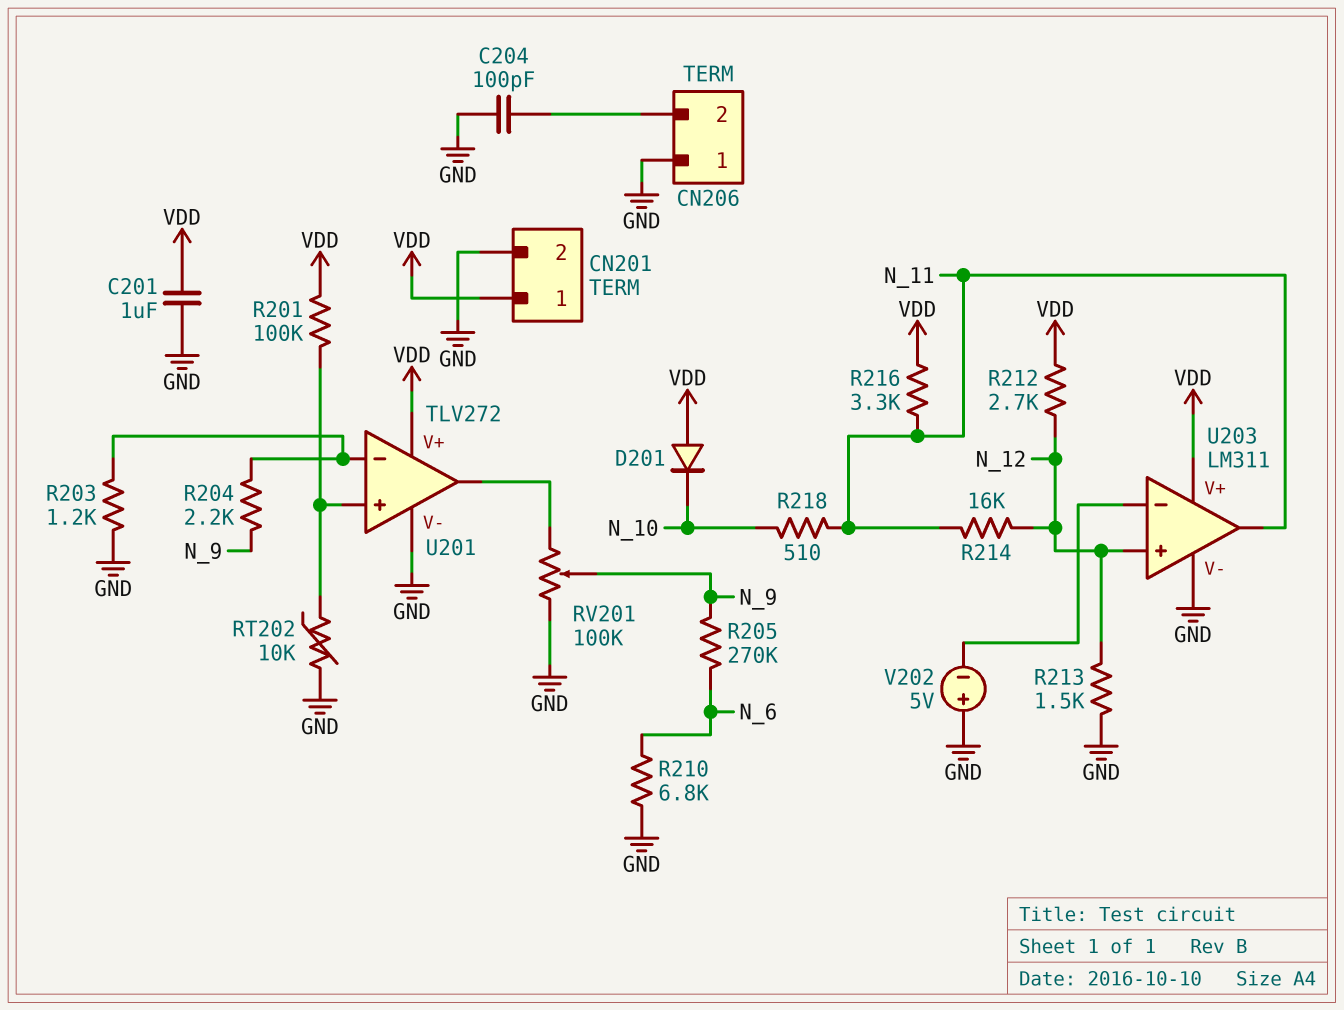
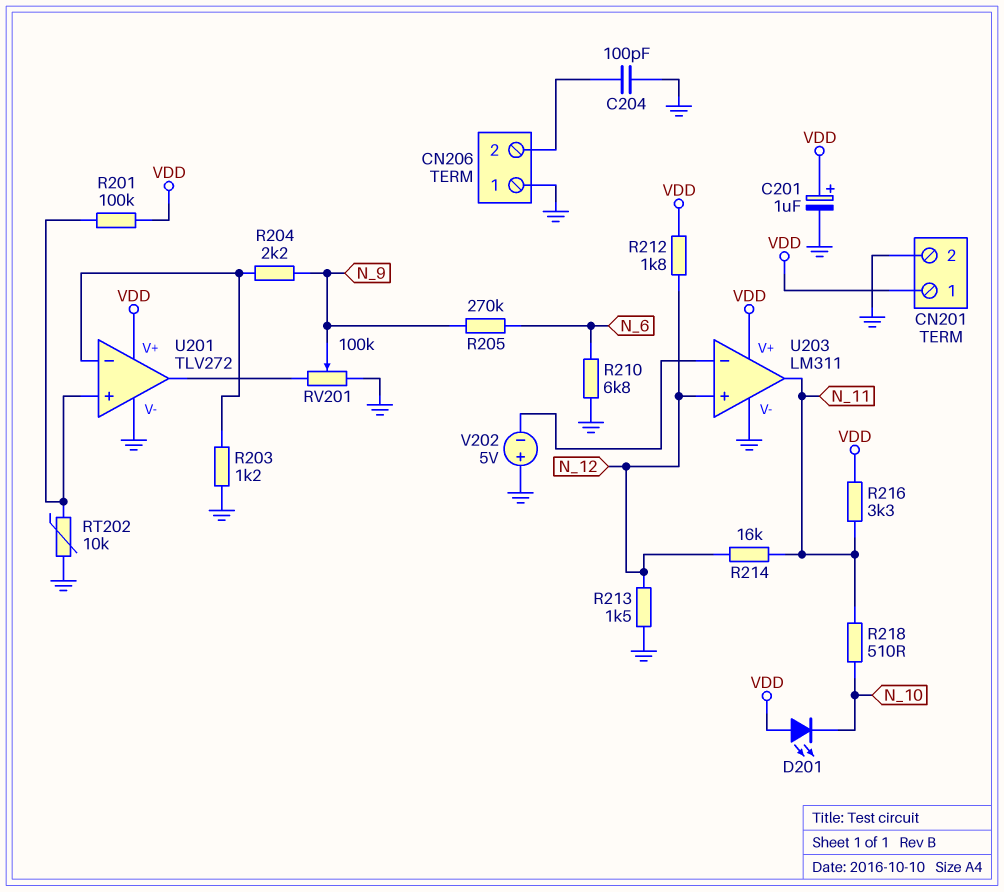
C201: 1uF (GND, VDD) -> 1uF (plus VDD, minus GND)
D201: diode (A VDD, K N_10) -> LED (A VDD, K N_10)
R212: 2.7k (N_12, VDD) -> 1.8k (N_12, VDD)

